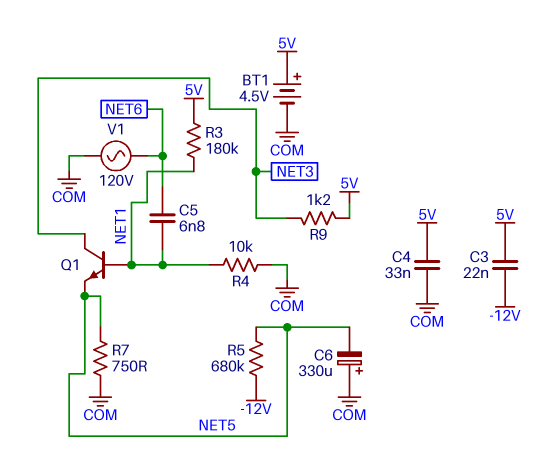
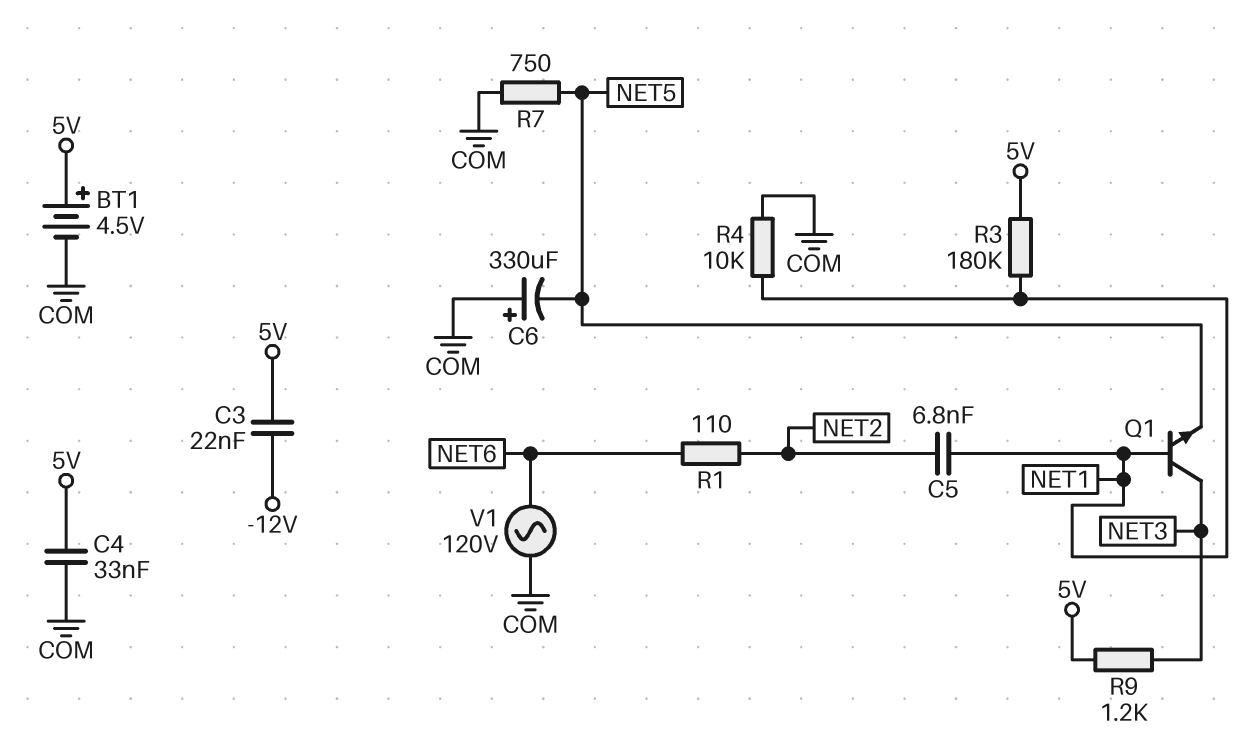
C5: 6.8nF (NET1, NET6) -> 6.8nF (NET1, NET2)
R1: none -> 110 (NET2, NET6)
R5: 680k (-12V, NET5) -> none

